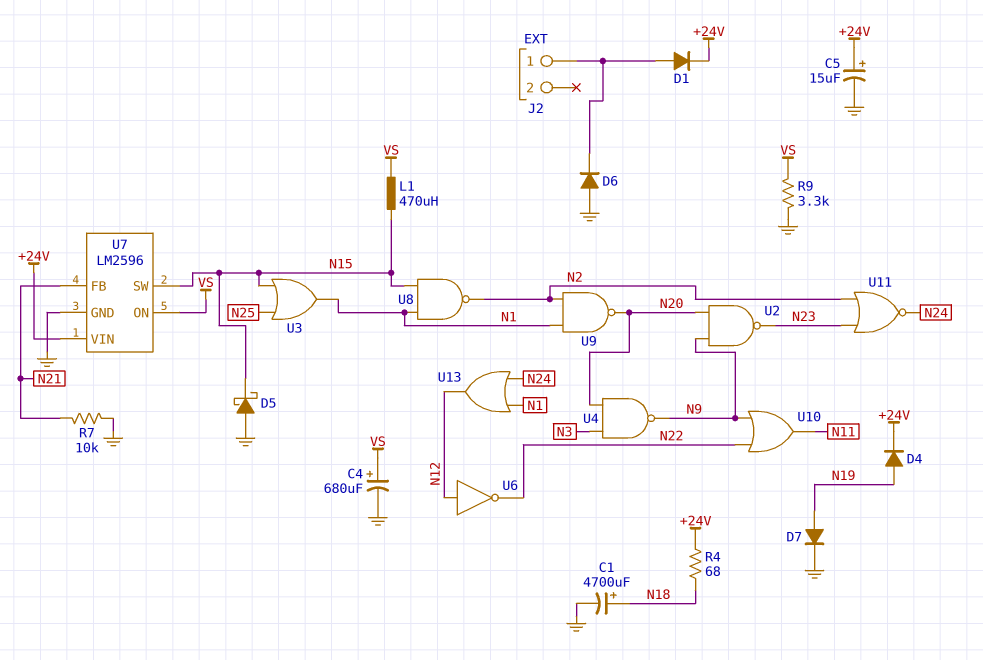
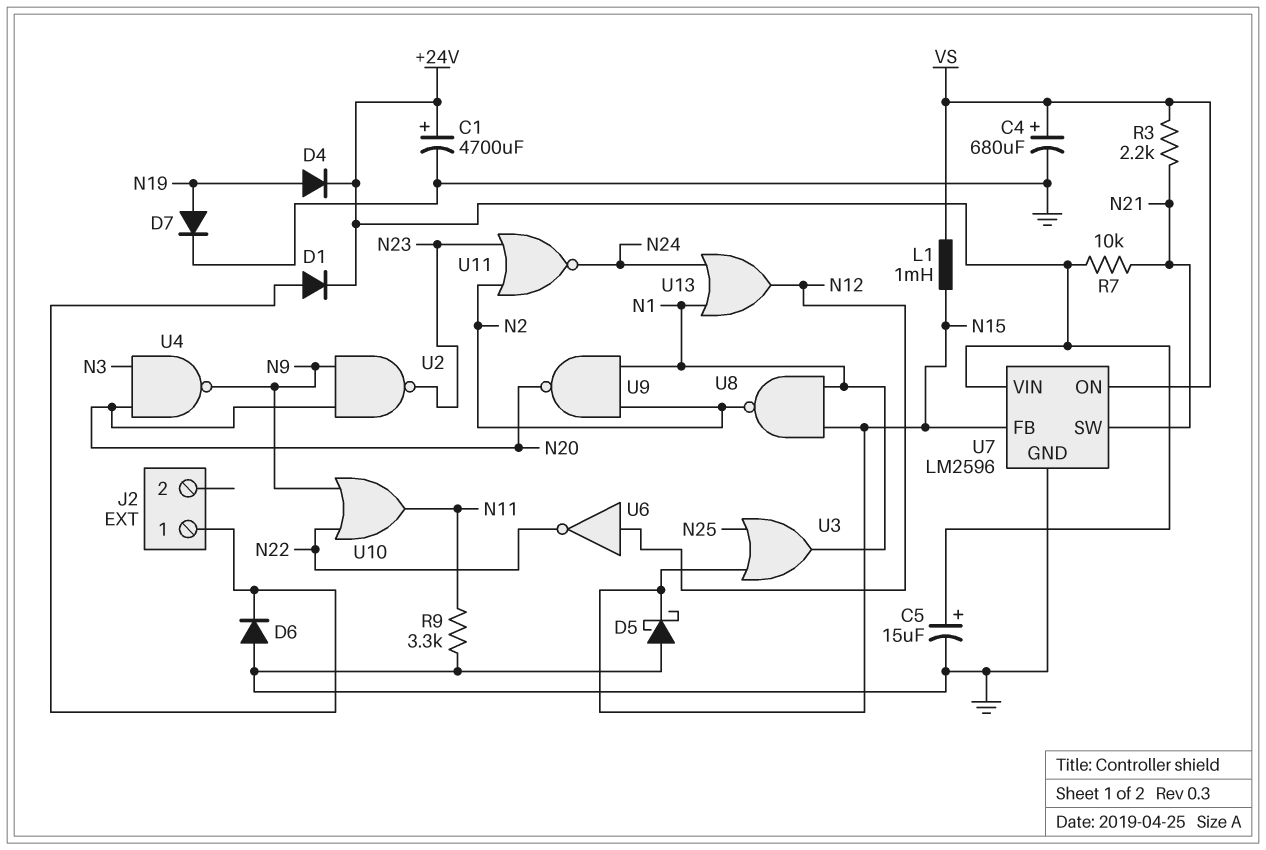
C1: 4700uF (plus N18, minus GND) -> 4700uF (plus +24V, minus GND)
L1: 470uH (N15, VS) -> 1mH (N15, VS)
R3: none -> 2.2k (N21, VS)
R4: 68 (+24V, N18) -> none
R7: 10k (GND, N21) -> 10k (+24V, N21)
R9: 3.3k (GND, VS) -> 3.3k (GND, N11)
U7 pin FB: N21 -> N15
U7 pin SW: N15 -> N21

